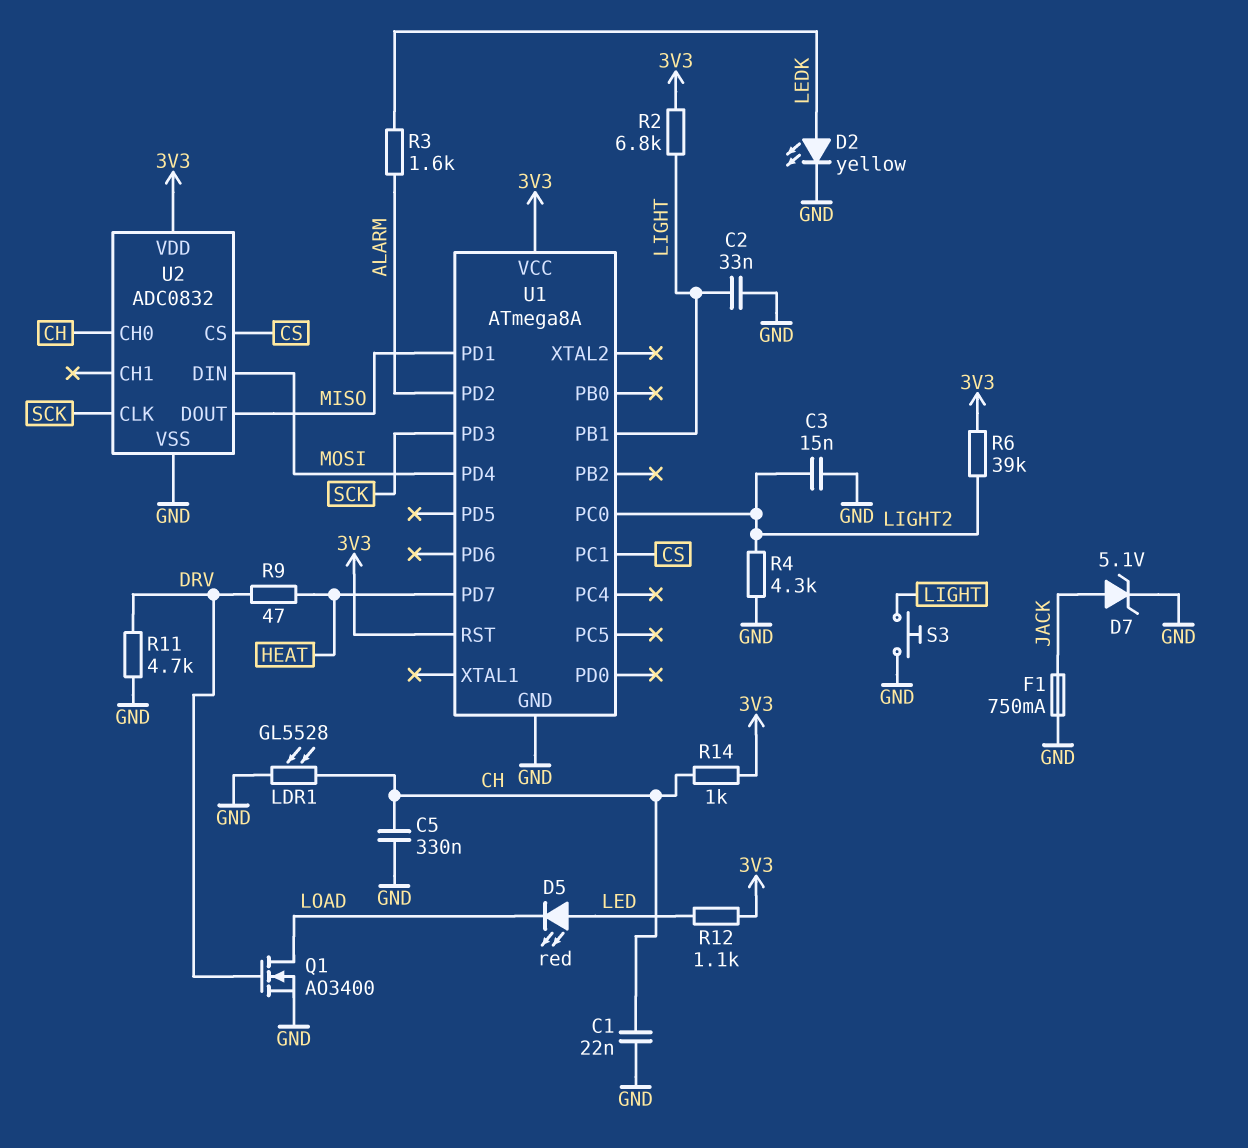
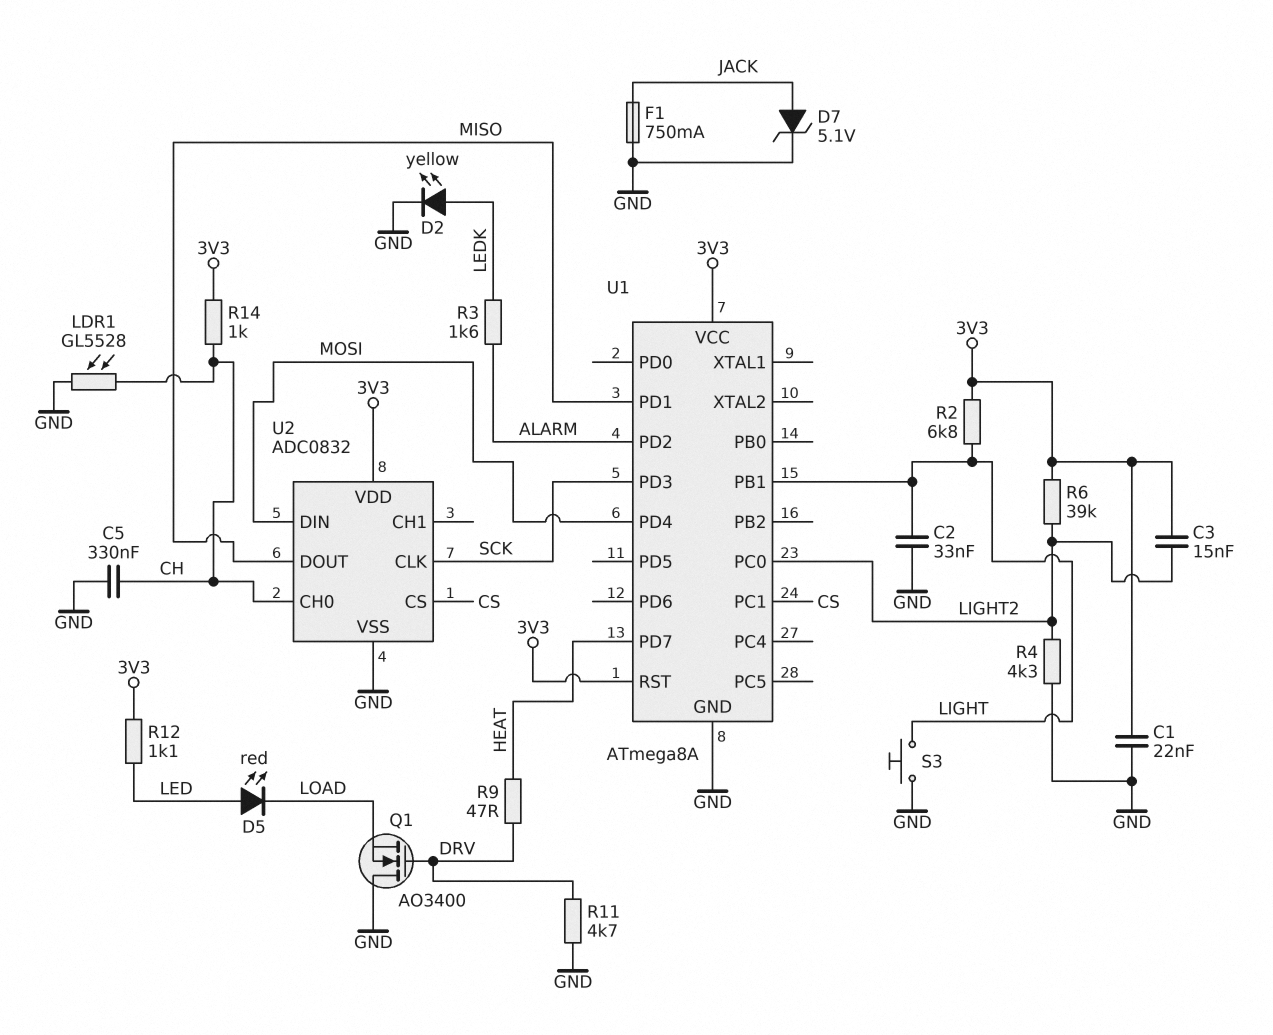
C1: 22nF (CH, GND) -> 22nF (3V3, GND)
C3: 15nF (GND, LIGHT2) -> 15nF (3V3, LIGHT2)
Q1: NMOS AO3400 (G DRV, D LOAD, S GND) -> NMOS AO3400 (G DRV, D GND, S LOAD)

